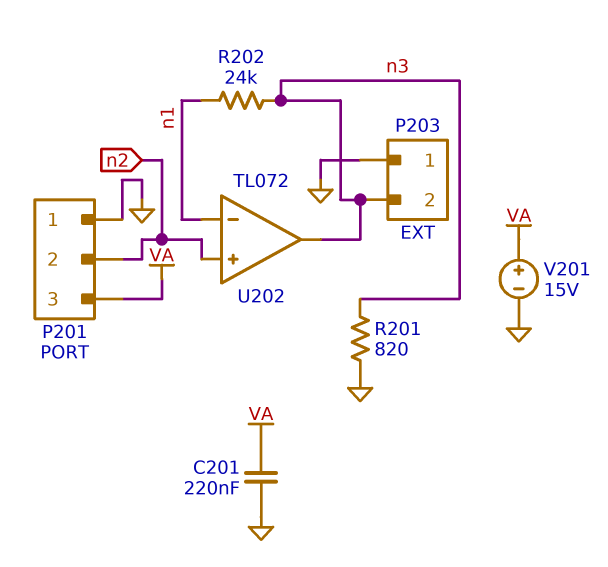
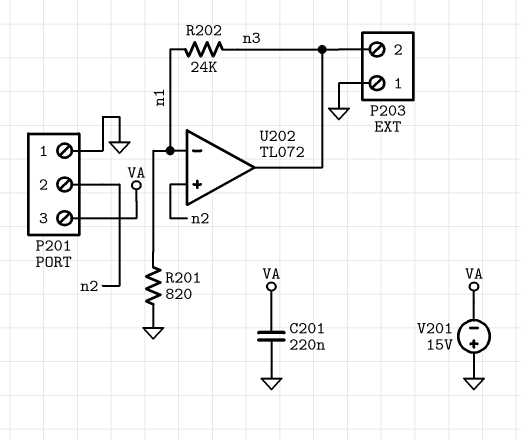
R201: 820 (GND, n3) -> 820 (GND, n1)
V201: 15V (plus VA, minus GND) -> 15V (plus GND, minus VA)

